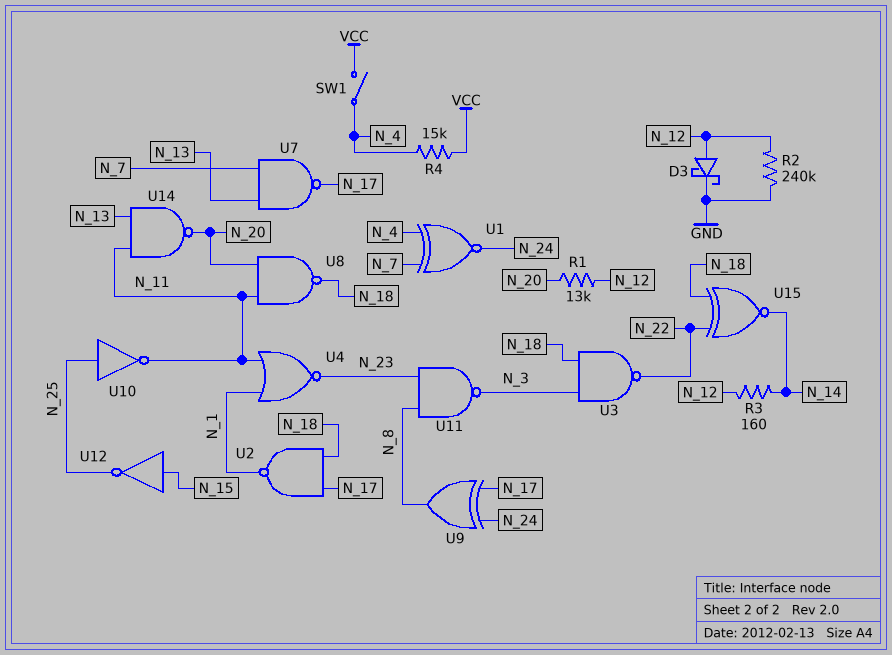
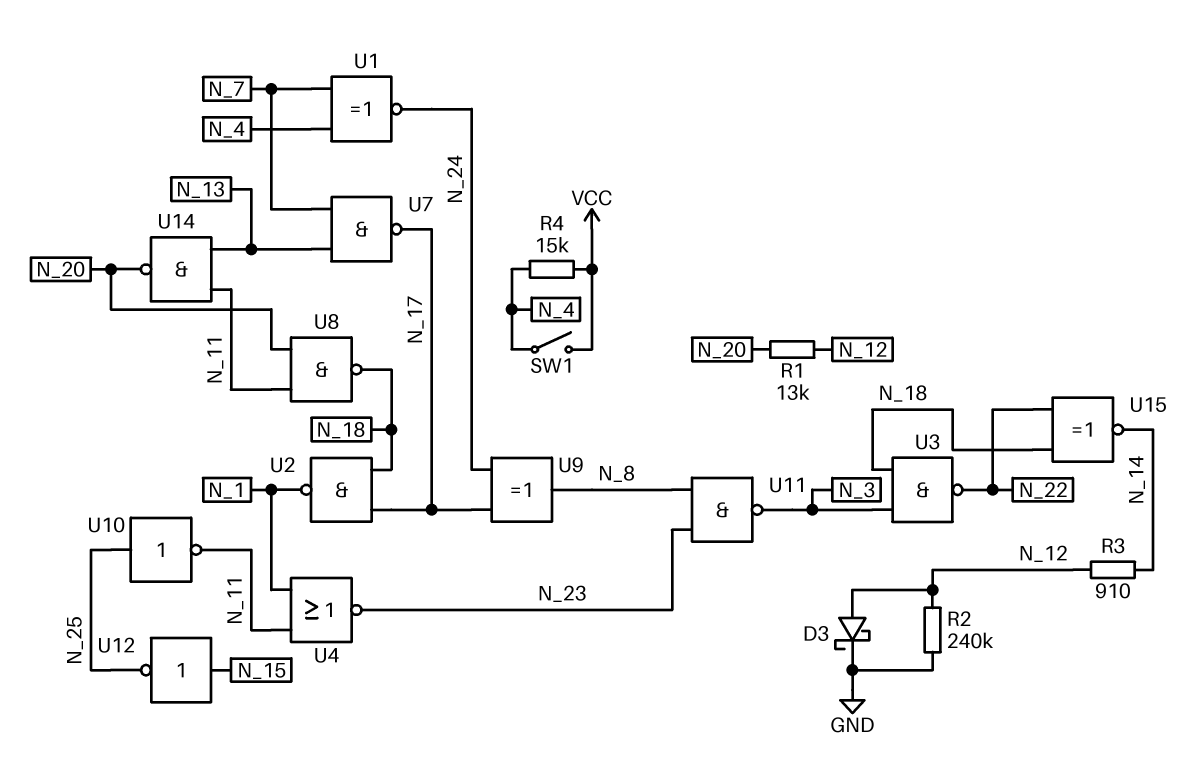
R3: 160 (N_12, N_14) -> 910 (N_12, N_14)

